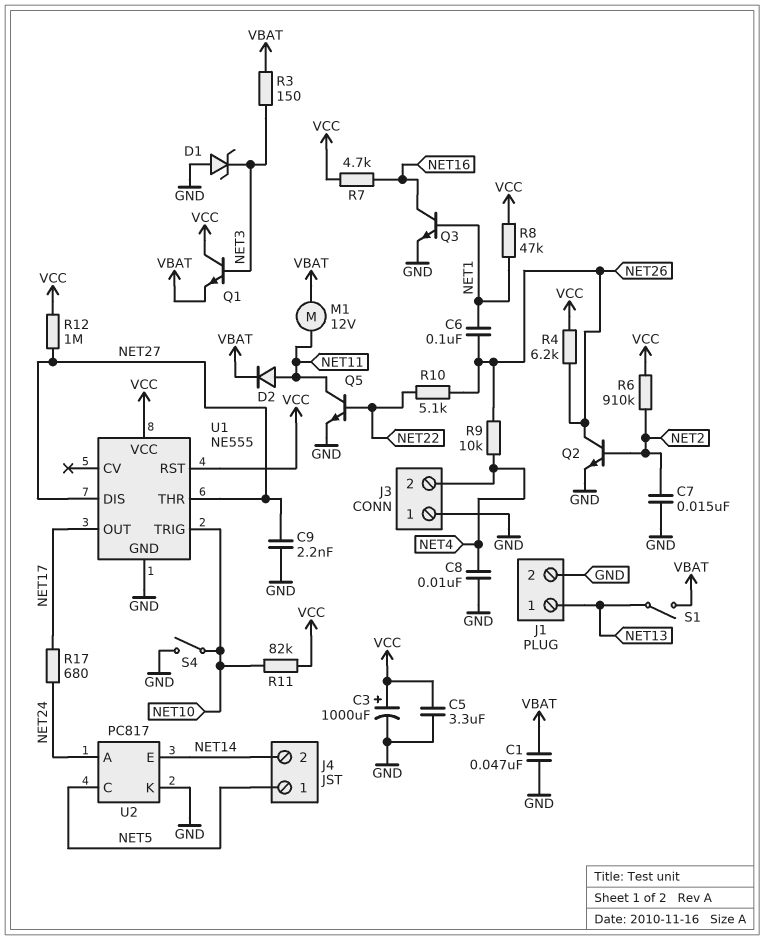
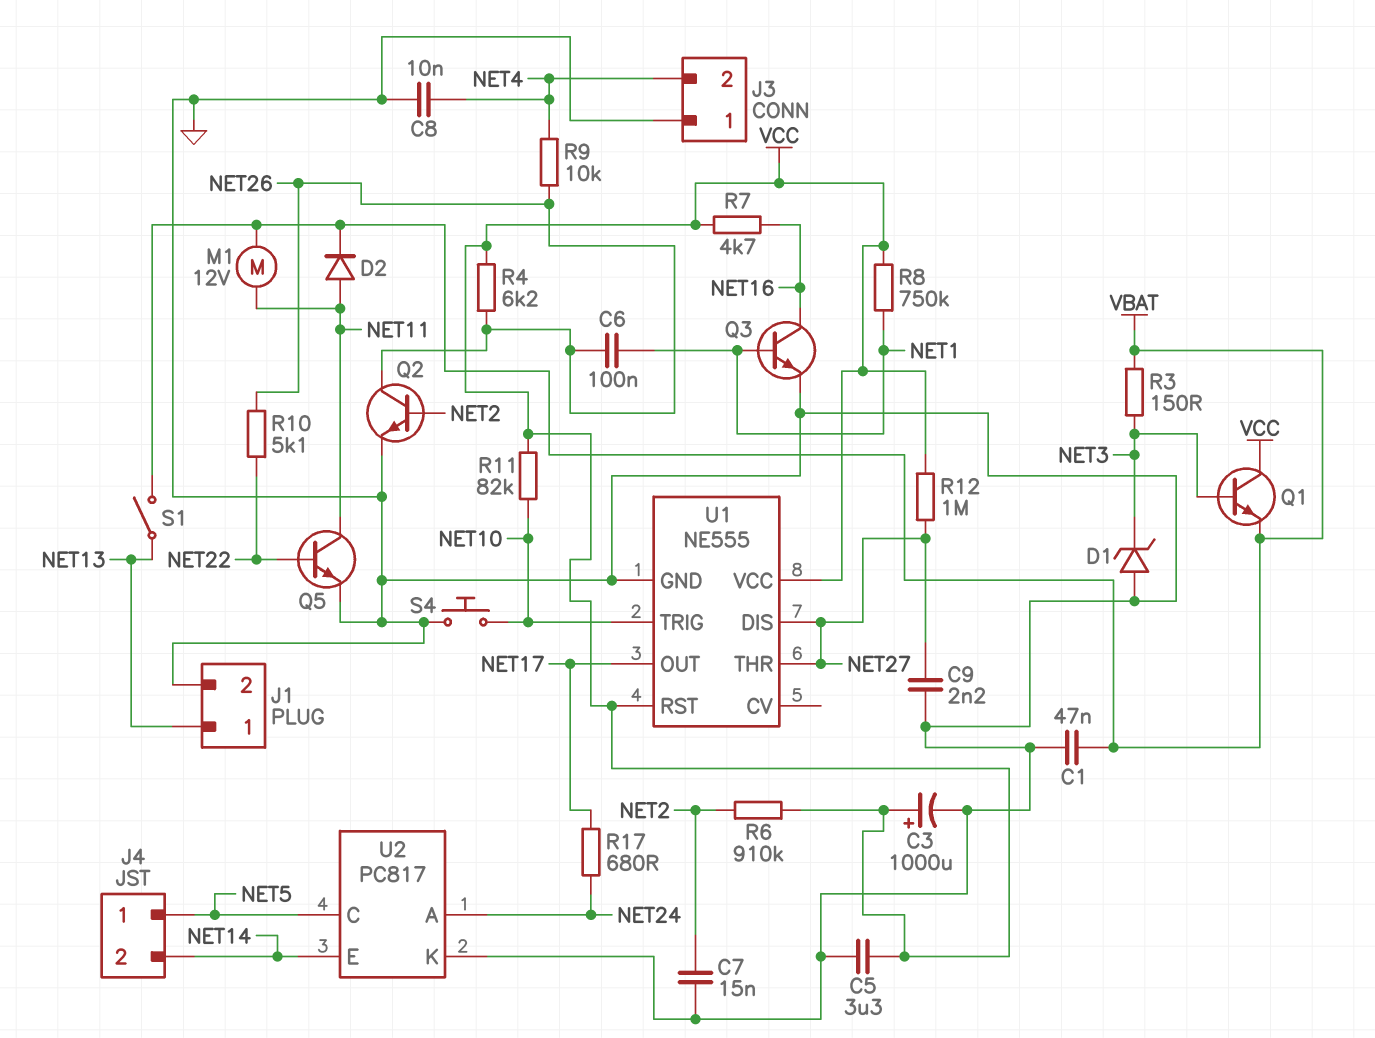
R8: 47k (NET1, VCC) -> 750k (NET1, VCC)
S4: switch (GND, NET10) -> button (GND, NET10)

